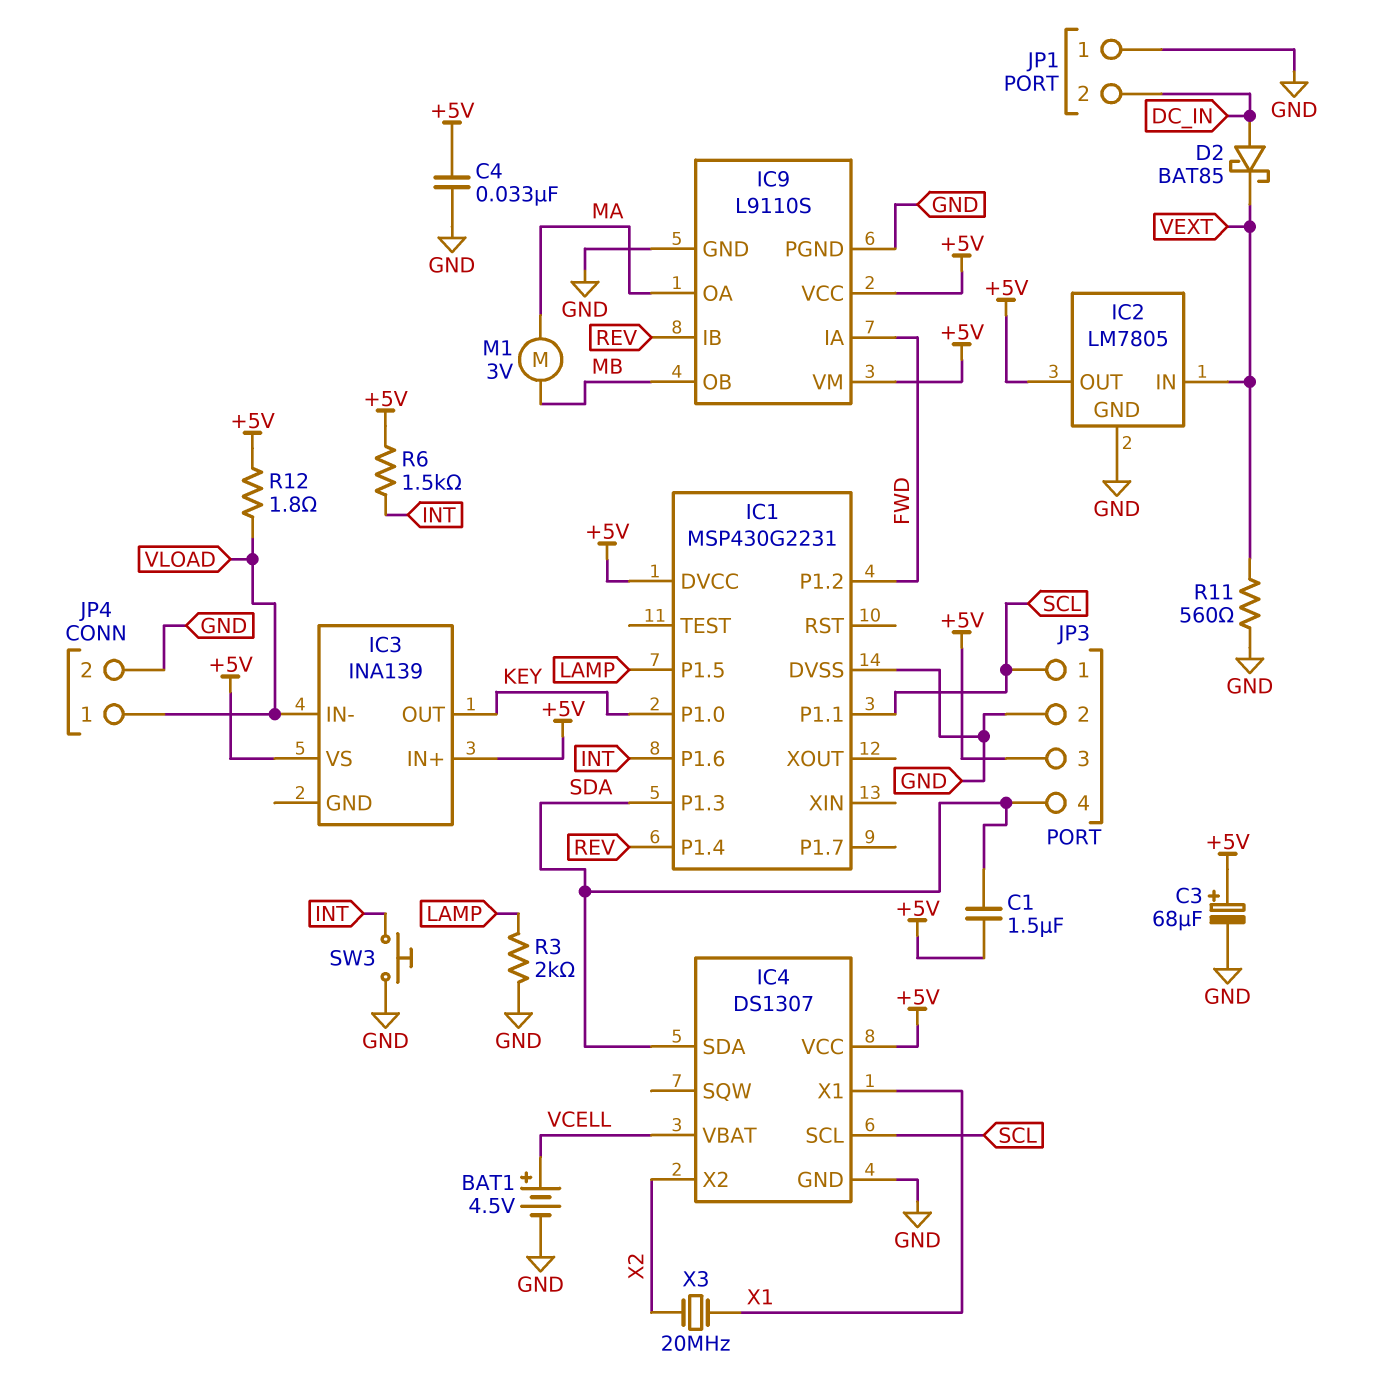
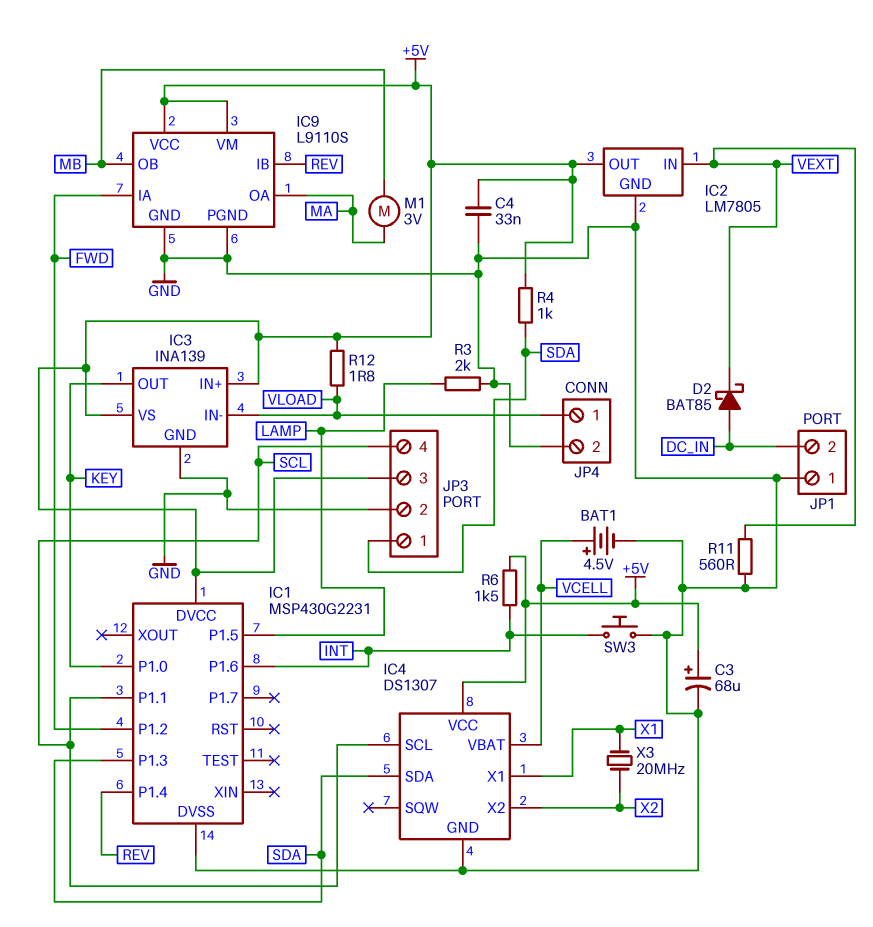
C1: 1.5uF (+5V, SDA) -> none
IC3 pin GND: none -> GND
JP3 pin 1: SCL -> SDA
JP3 pin 4: SDA -> SCL
R4: none -> 1k (+5V, SDA)

